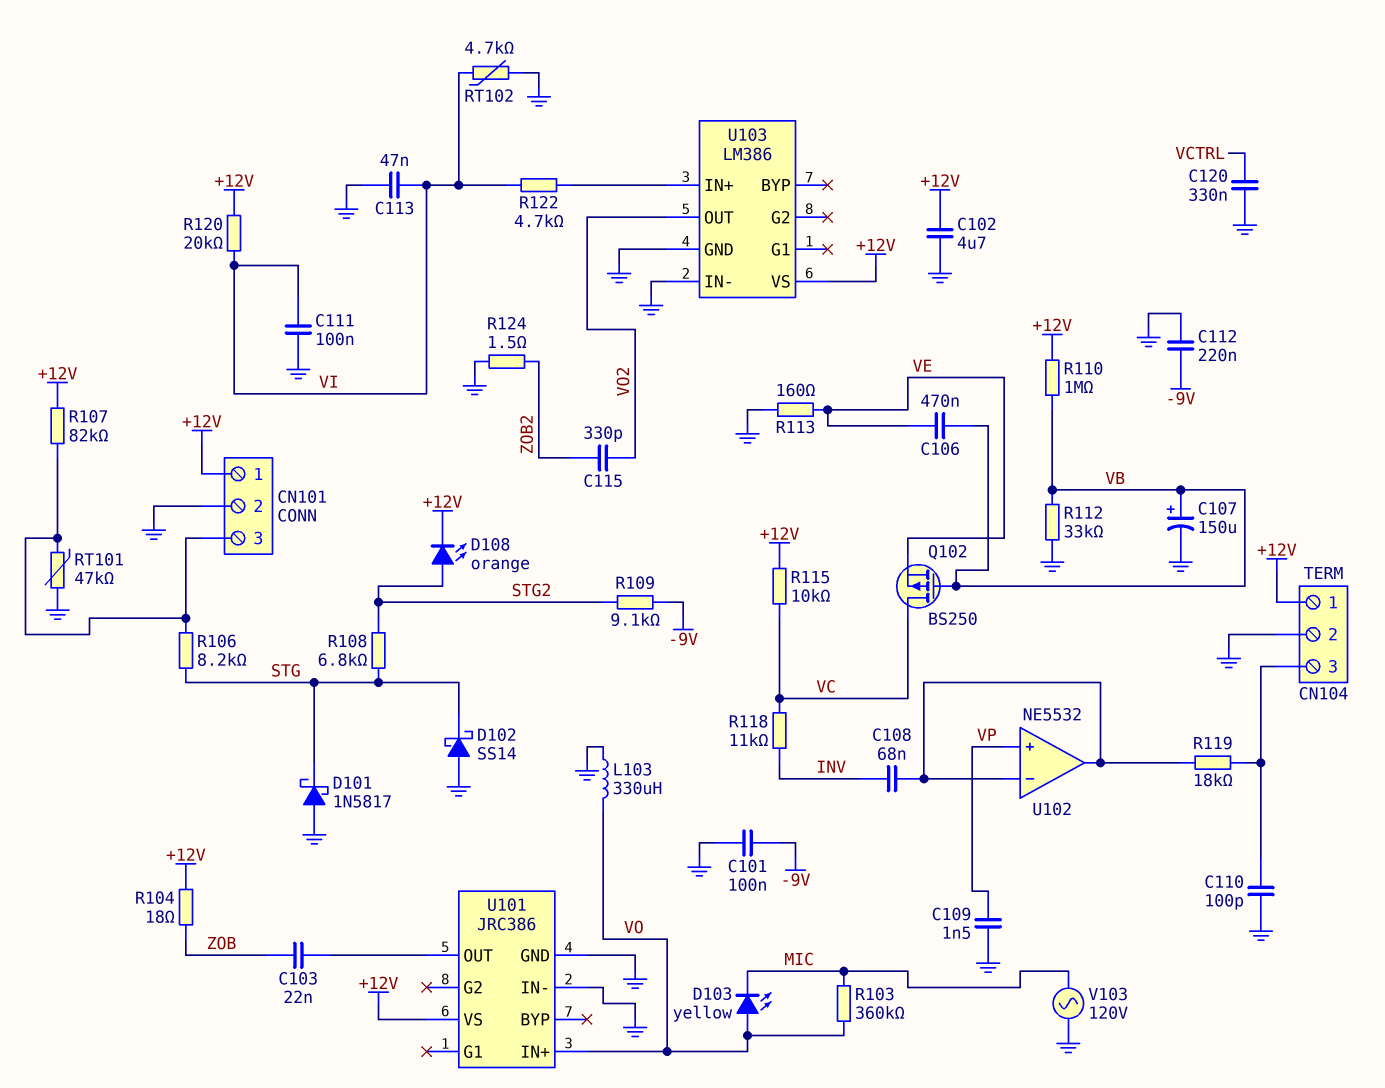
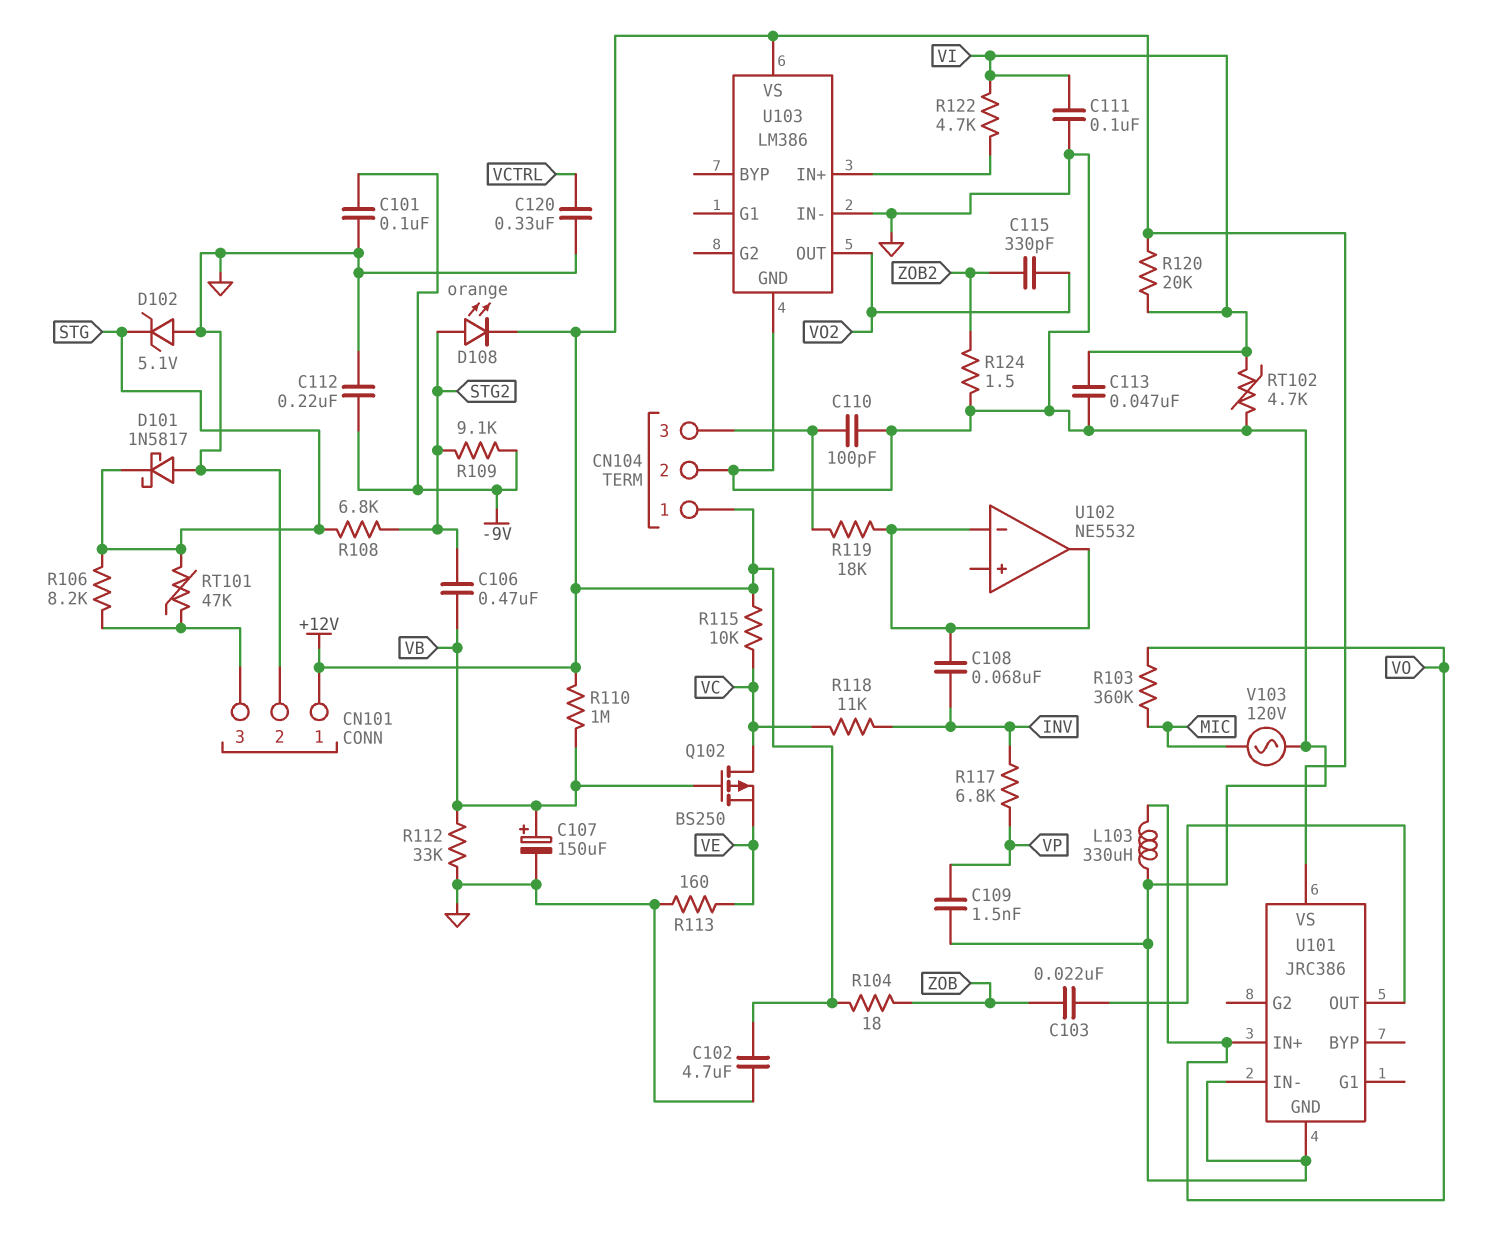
C106: 470nF (VB, VE) -> 470nF (STG2, VB)
D102: schottky SS14 (A GND, K STG) -> zener 5.1V (A GND, K STG)
D103: LED yellow (A VO, K MIC) -> none
R107: 82k (+12V, CN101/3) -> none
R117: none -> 6.8k (INV, VP)
RT101: 47k (CN101/3, GND) -> 47k (CN101/3, STG)
U102 pin in+: VP -> none

